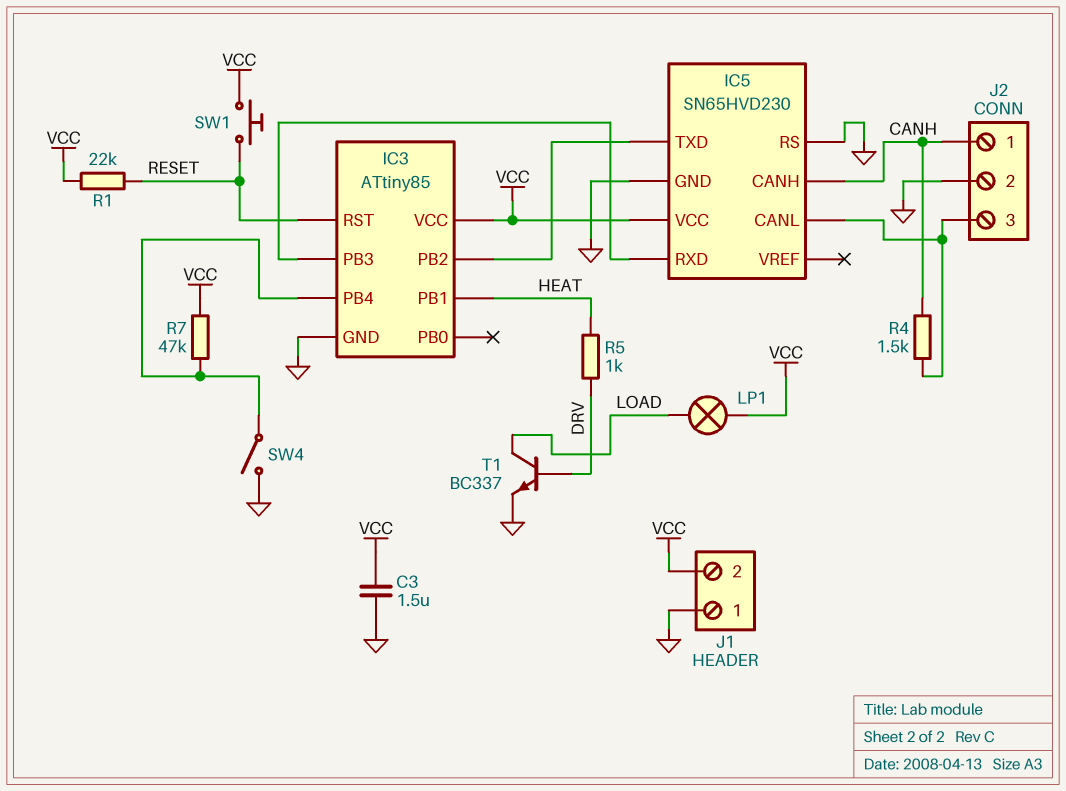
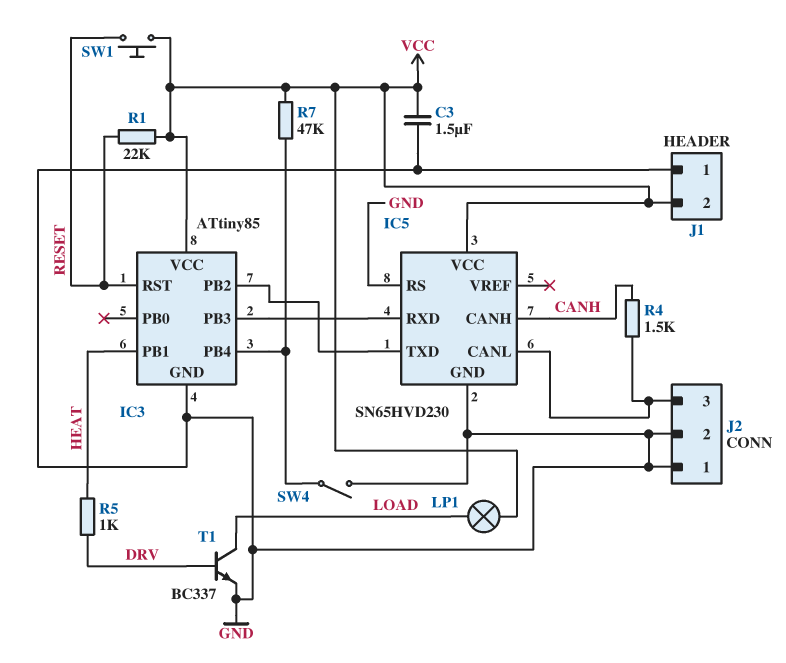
J2 pin 1: CANH -> GND

